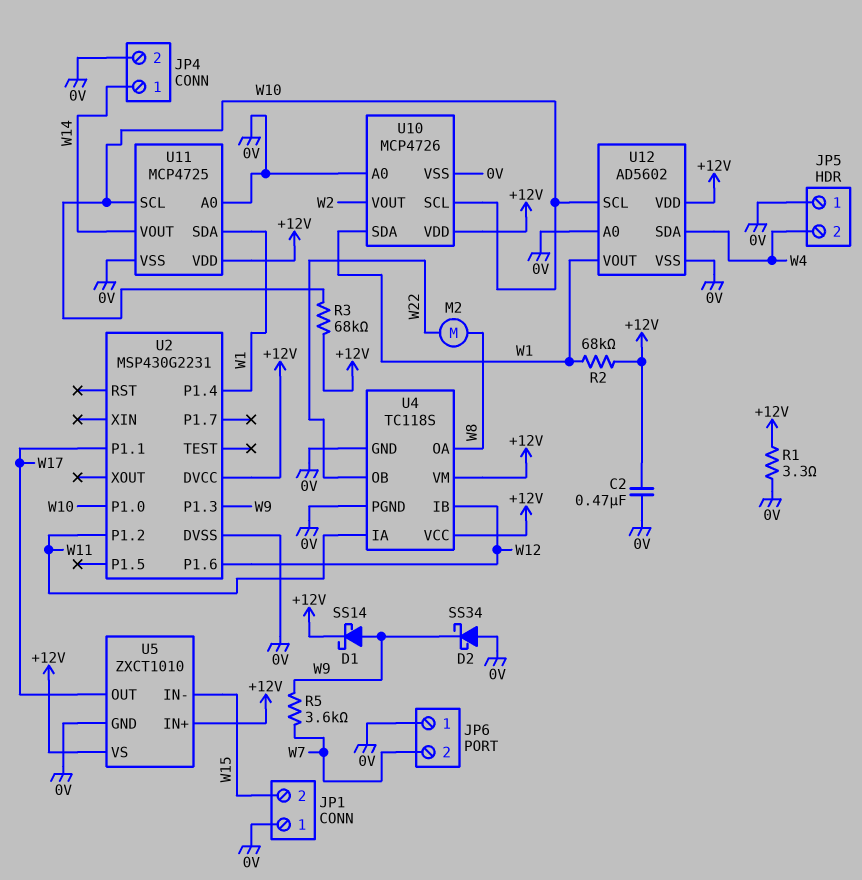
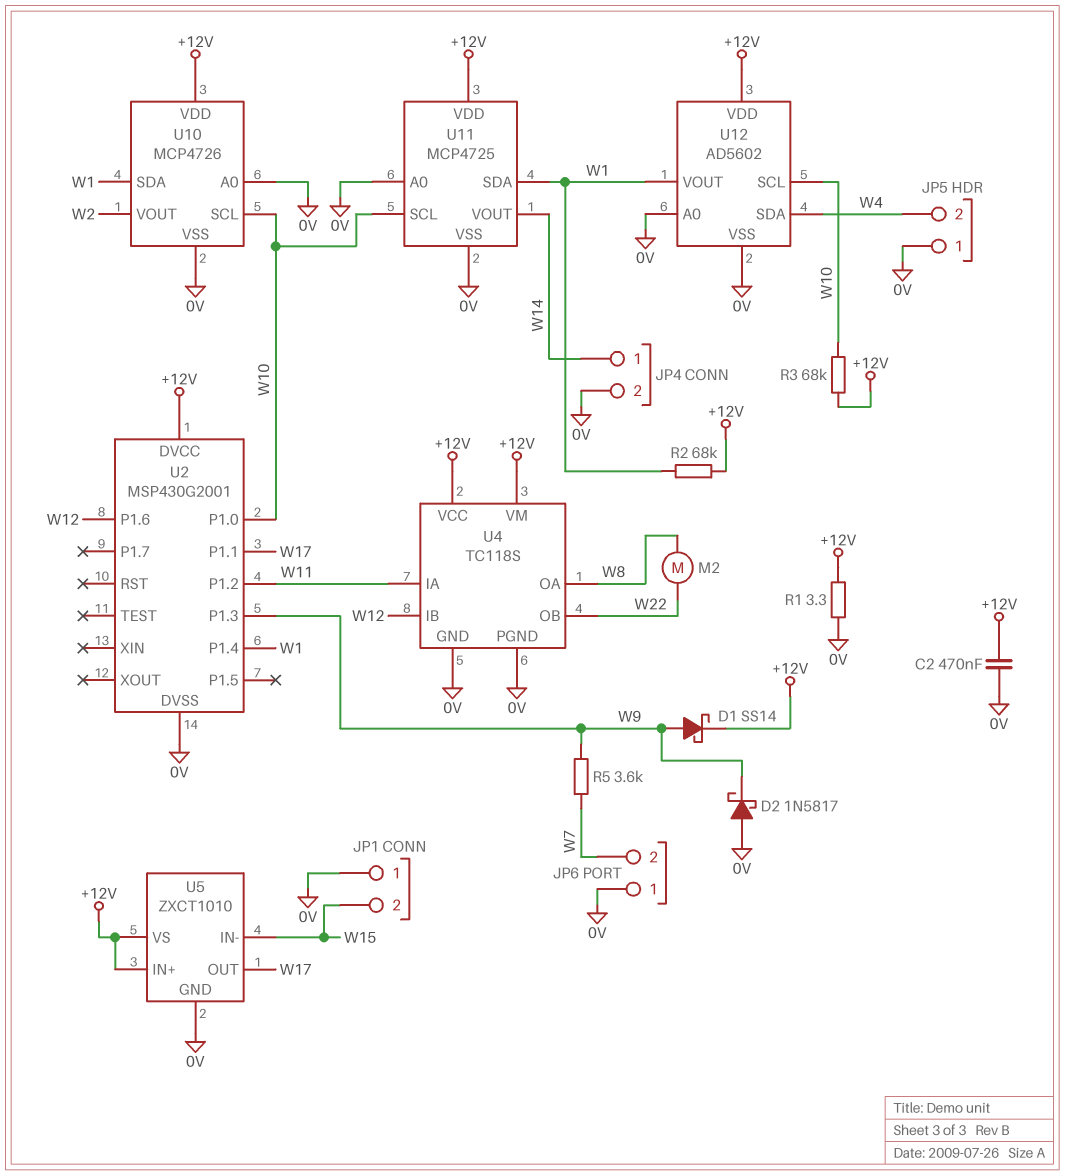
D2: schottky SS34 (A 0V, K W9) -> schottky 1N5817 (A 0V, K W9)
U2: MSP430G2231 -> MSP430G2001

